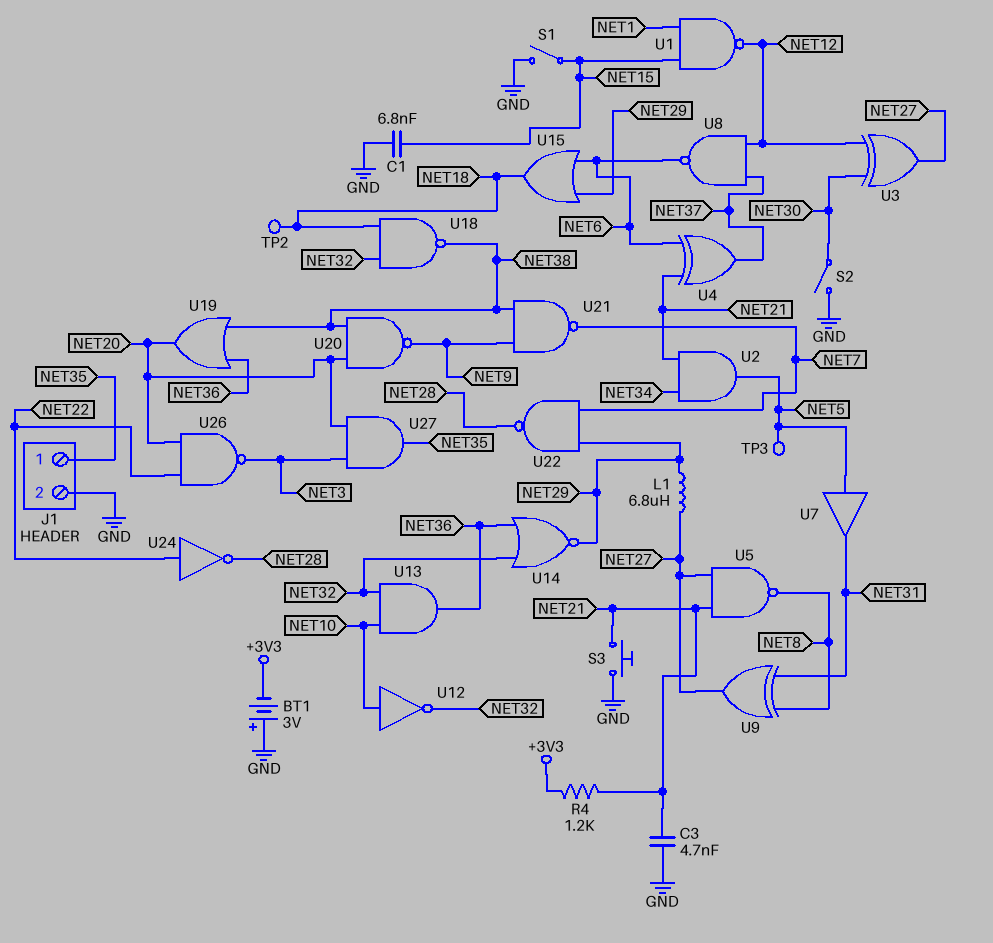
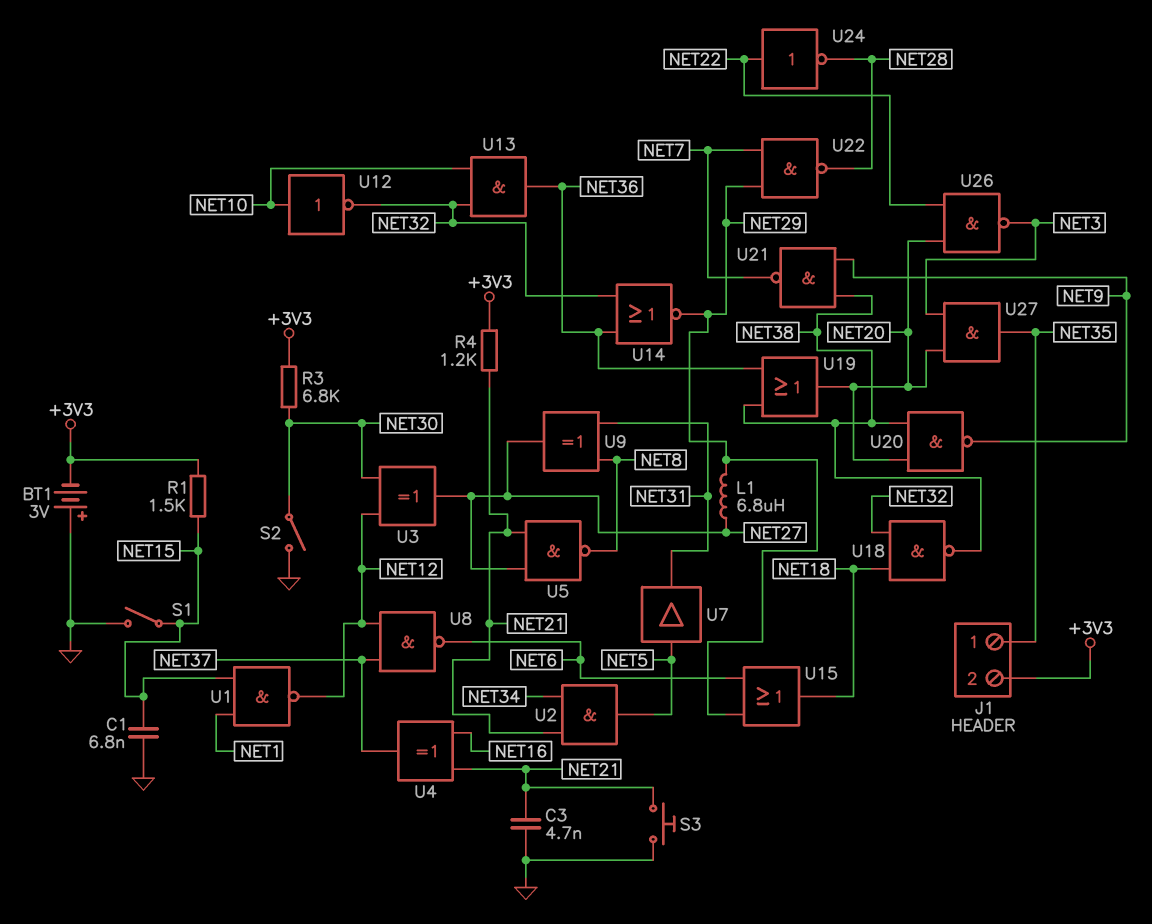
J1 pin 2: GND -> +3V3
R1: none -> 1.5k (+3V3, NET15)
R3: none -> 6.8k (+3V3, NET30)
TP2: test point (NET18) -> none
TP3: test point (NET5) -> none
U4: XOR (in NET6, in NET21, out NET37) -> XOR (in NET16, in NET21, out NET37)

